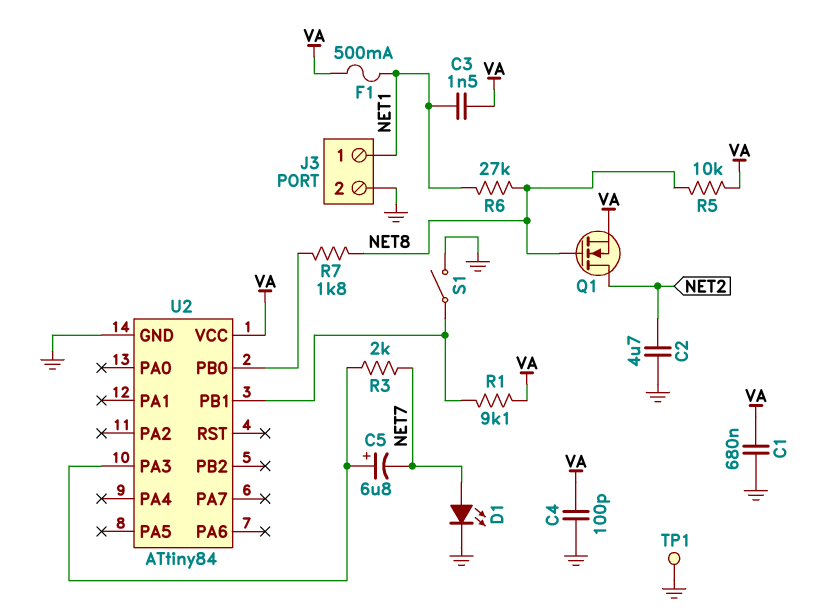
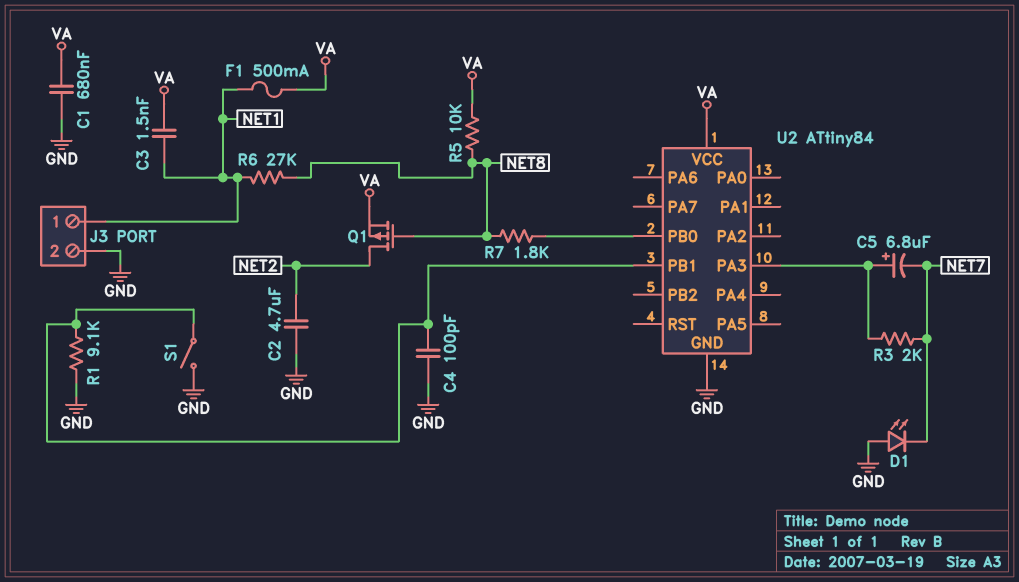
C4: 100pF (GND, VA) -> 100pF (GND, U2/PB1)
D1: LED (A NET7, K GND) -> LED (A GND, K NET7)
Q1: NMOS (G NET8, D NET2, S VA) -> PMOS (G NET8, D NET2, S VA)
R1: 9.1k (U2/PB1, VA) -> 9.1k (GND, U2/PB1)
TP1: test point (GND) -> none

